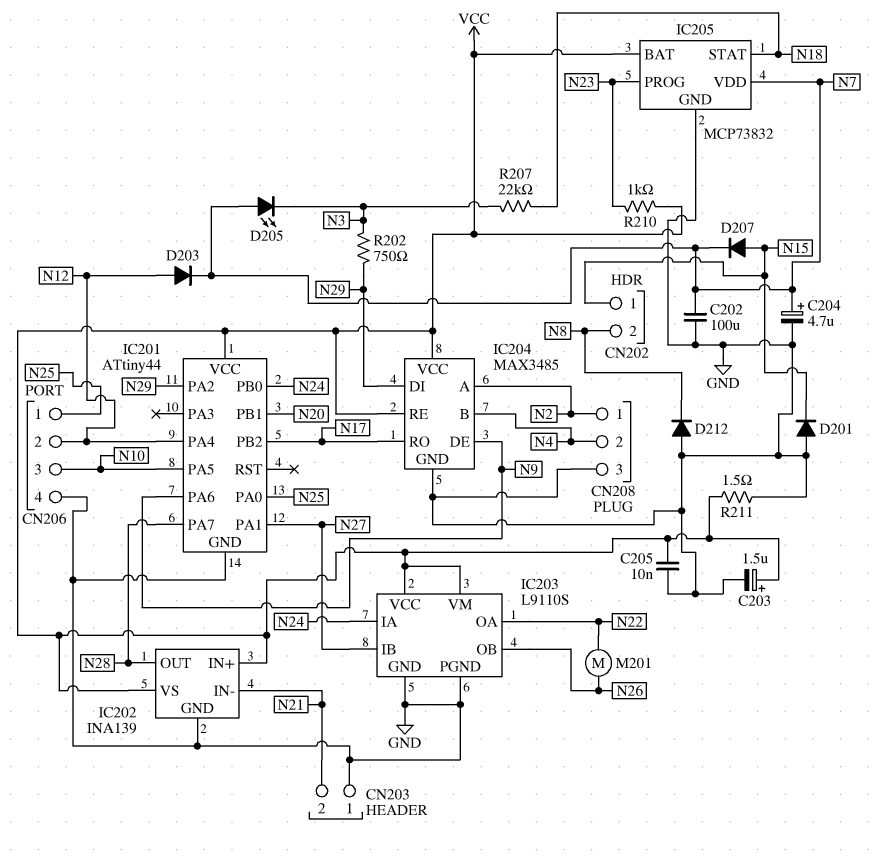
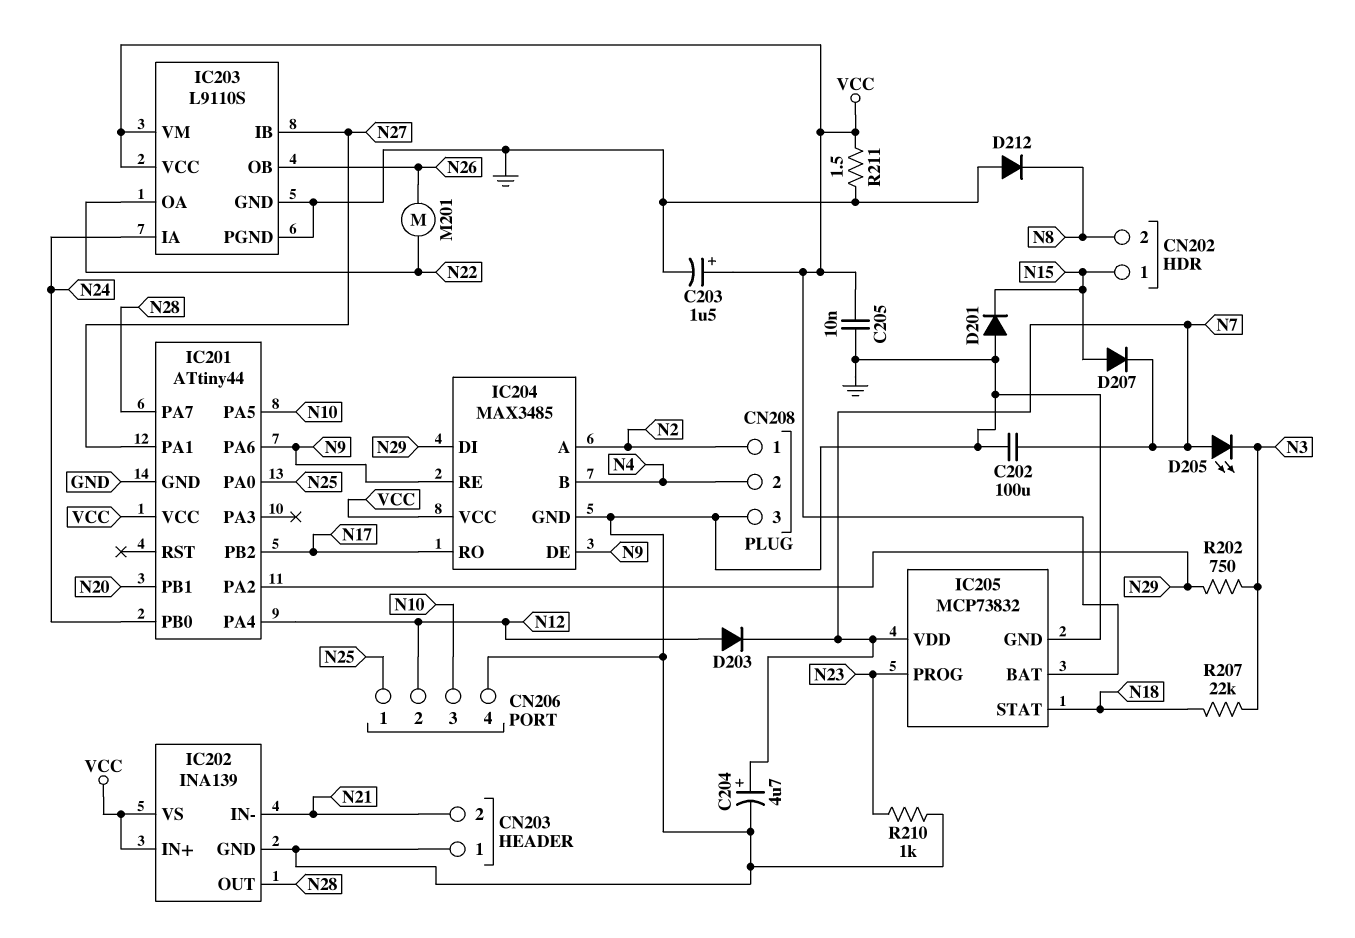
IC204 pin RE: VCC -> N9
R210: 1k (N23, VCC) -> 1k (GND, N23)

